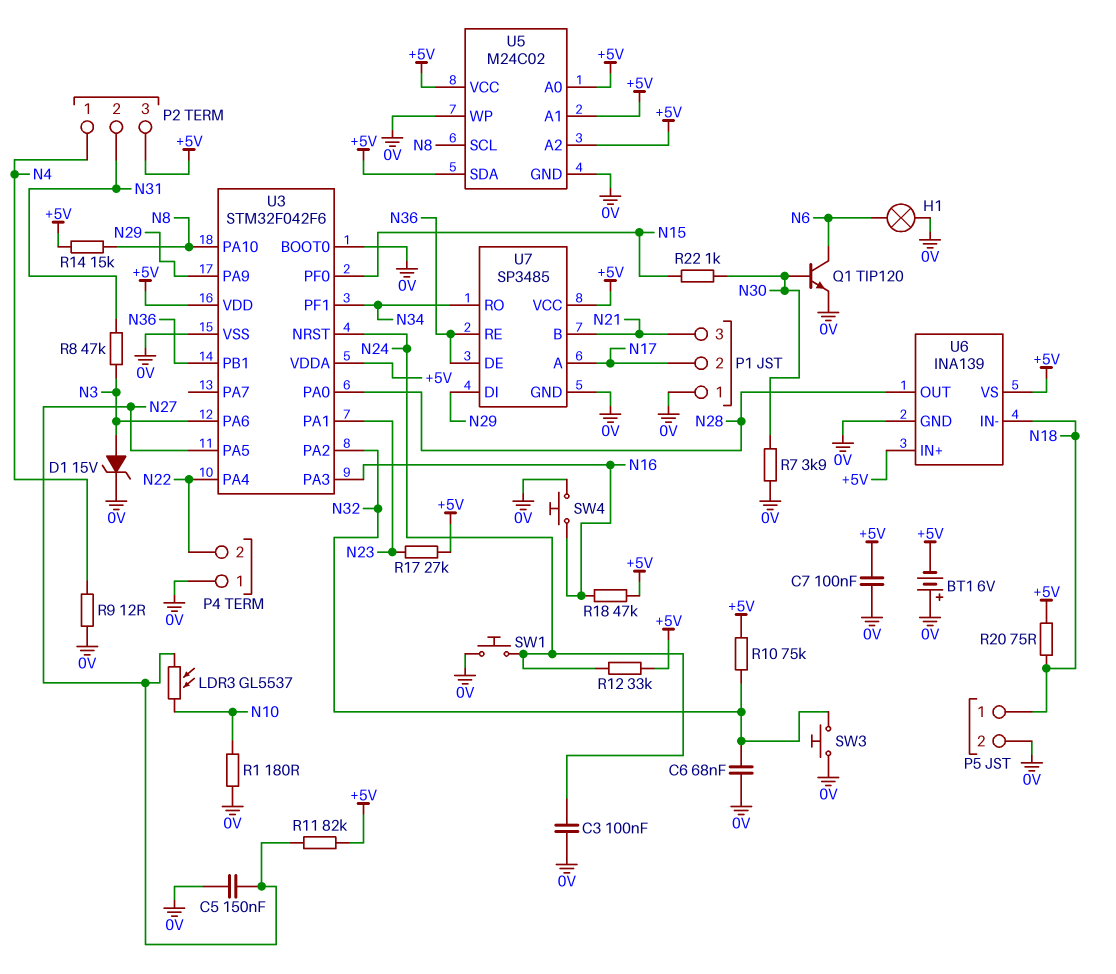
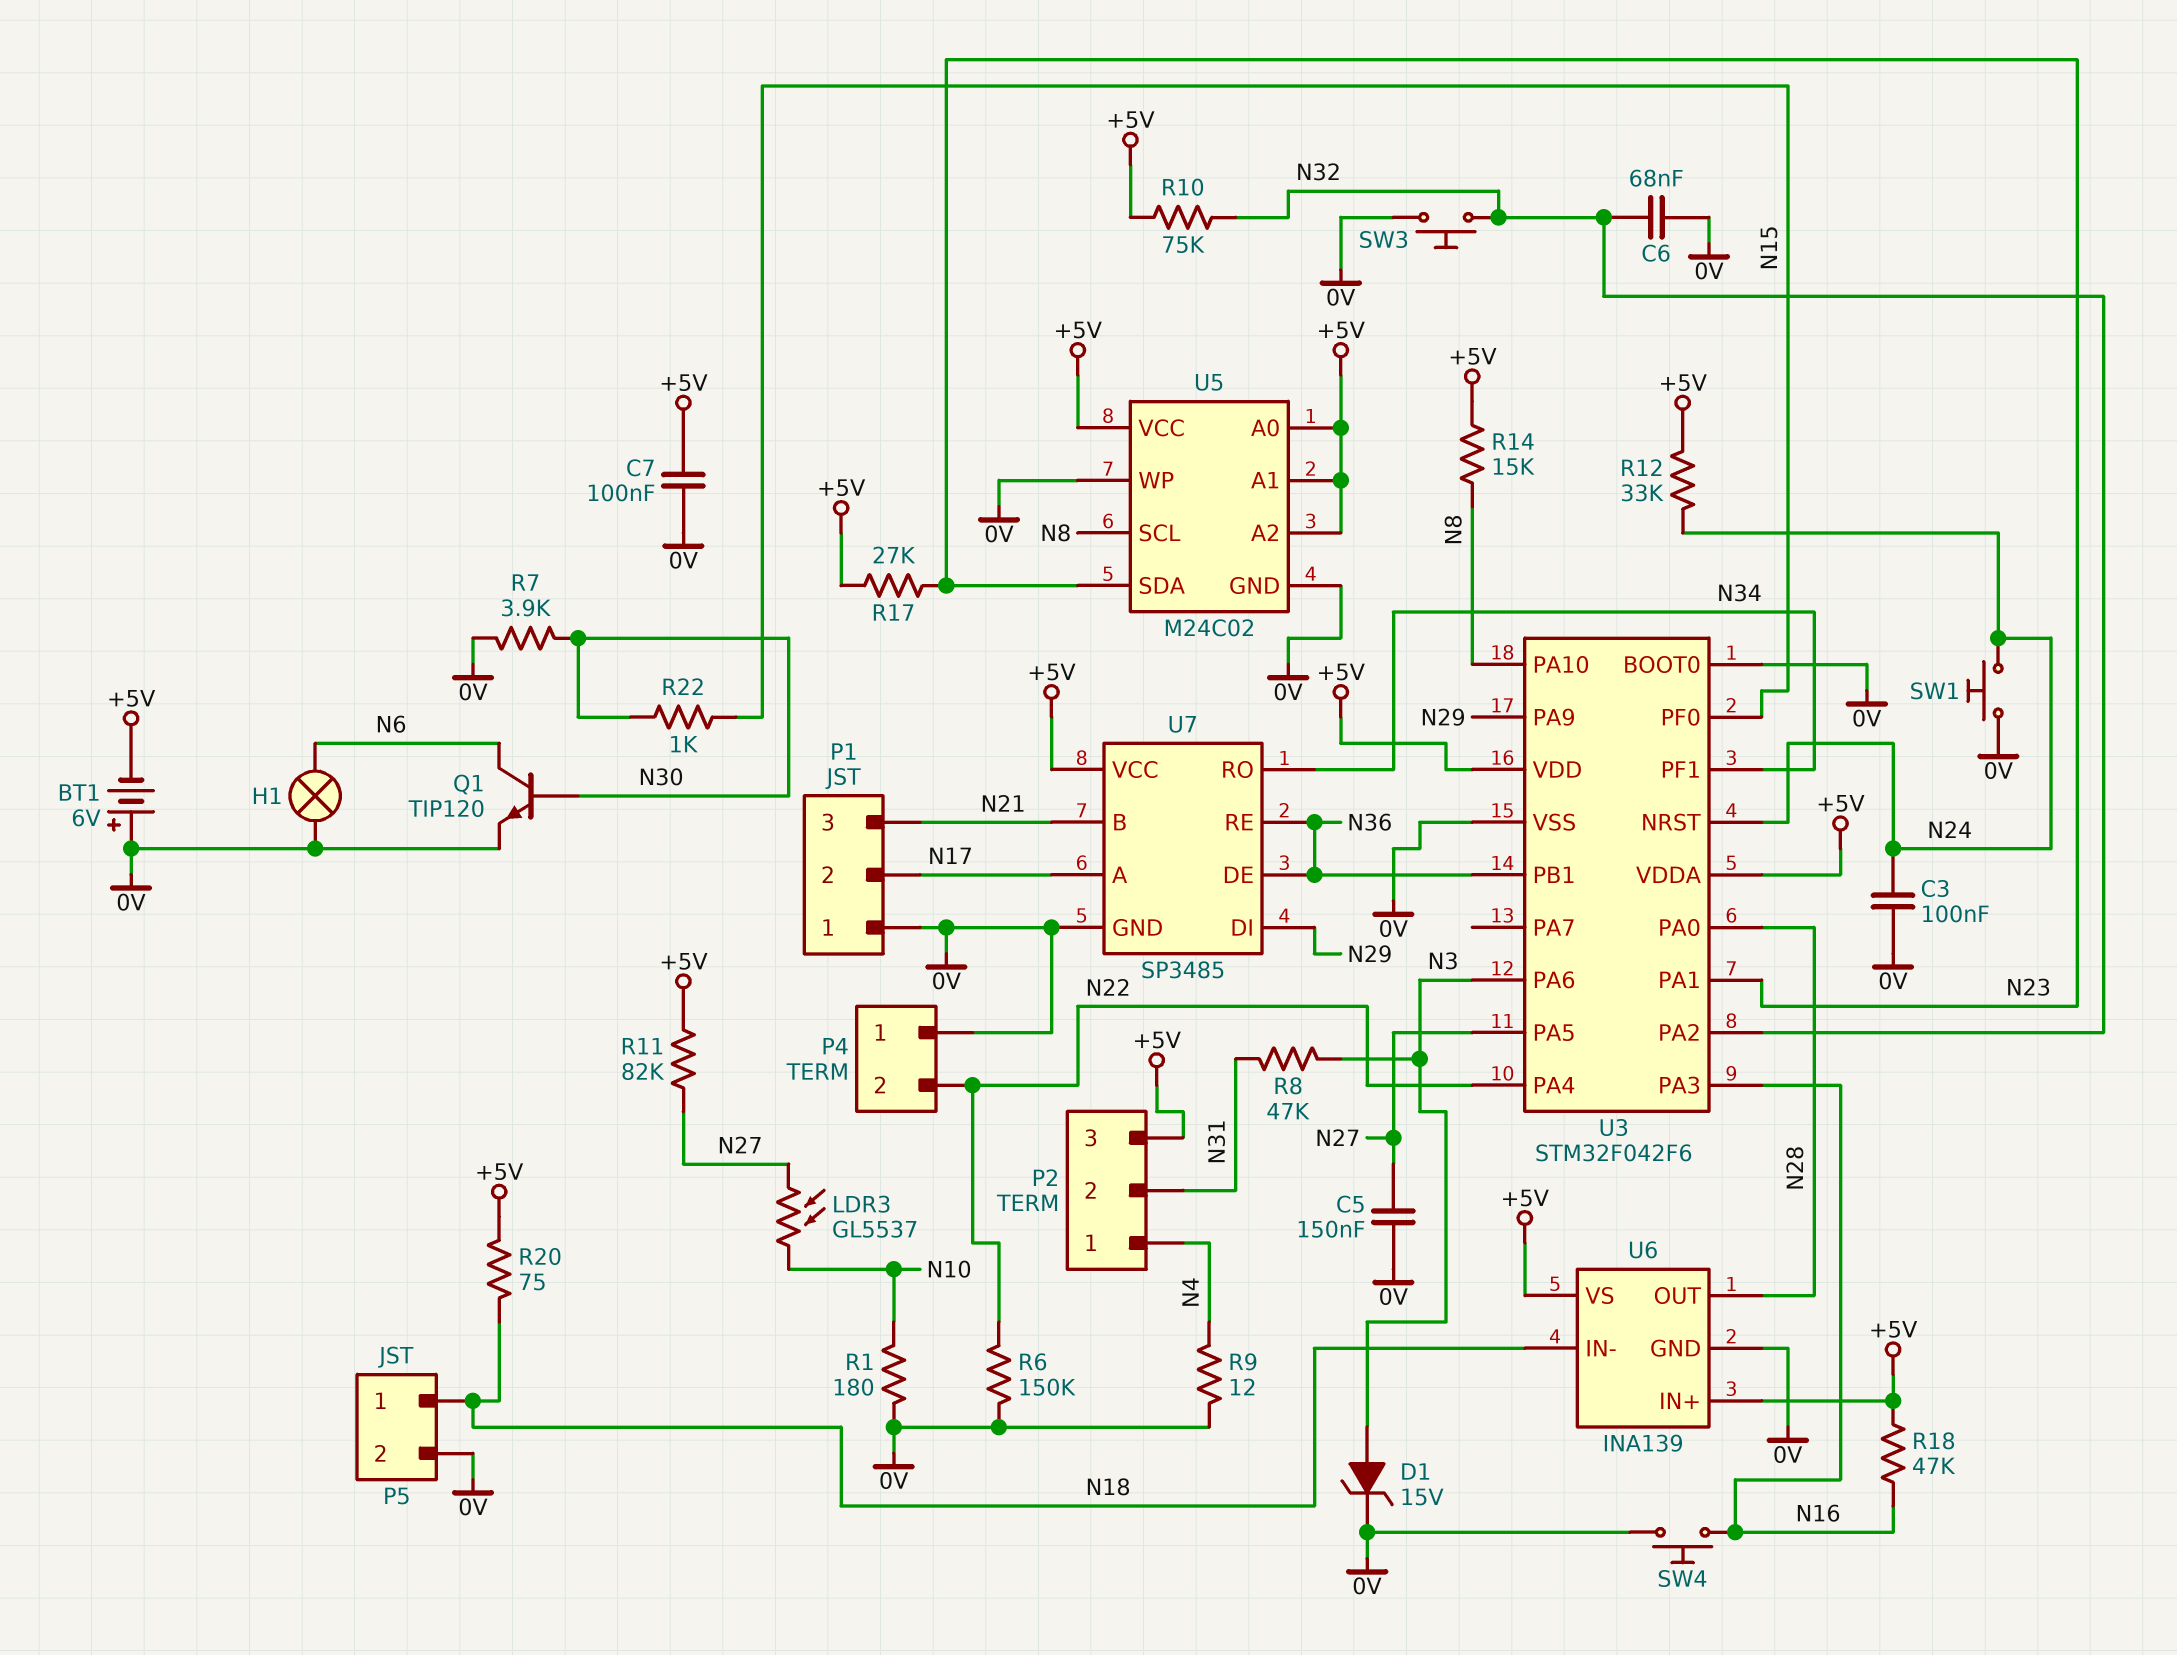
R6: none -> 150k (0V, N22)
U5 pin SDA: +5V -> N23

